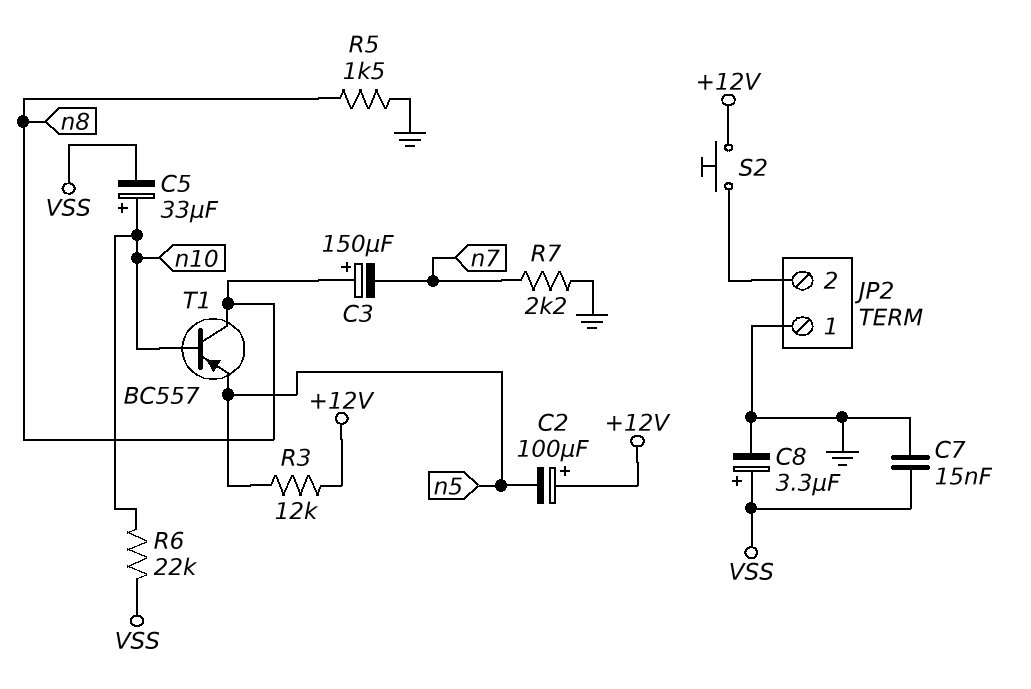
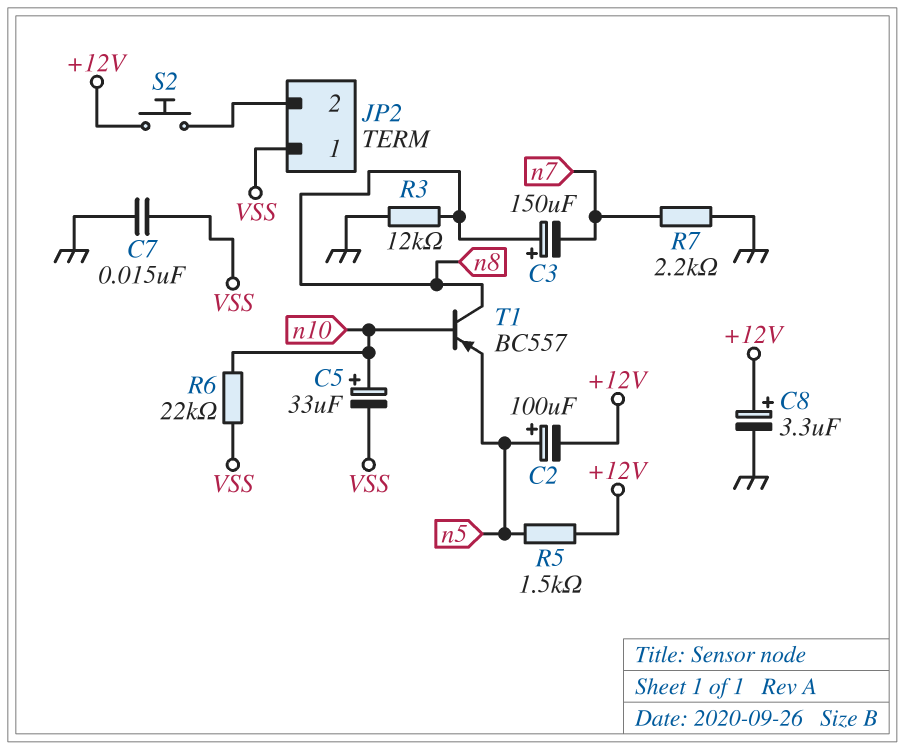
C2: 100uF (plus +12V, minus n5) -> 100uF (plus n5, minus +12V)
C8: 3.3uF (plus VSS, minus GND) -> 3.3uF (plus +12V, minus GND)
JP2 pin 1: GND -> VSS
R3: 12k (+12V, n5) -> 12k (GND, n8)
R5: 1.5k (GND, n8) -> 1.5k (+12V, n5)

